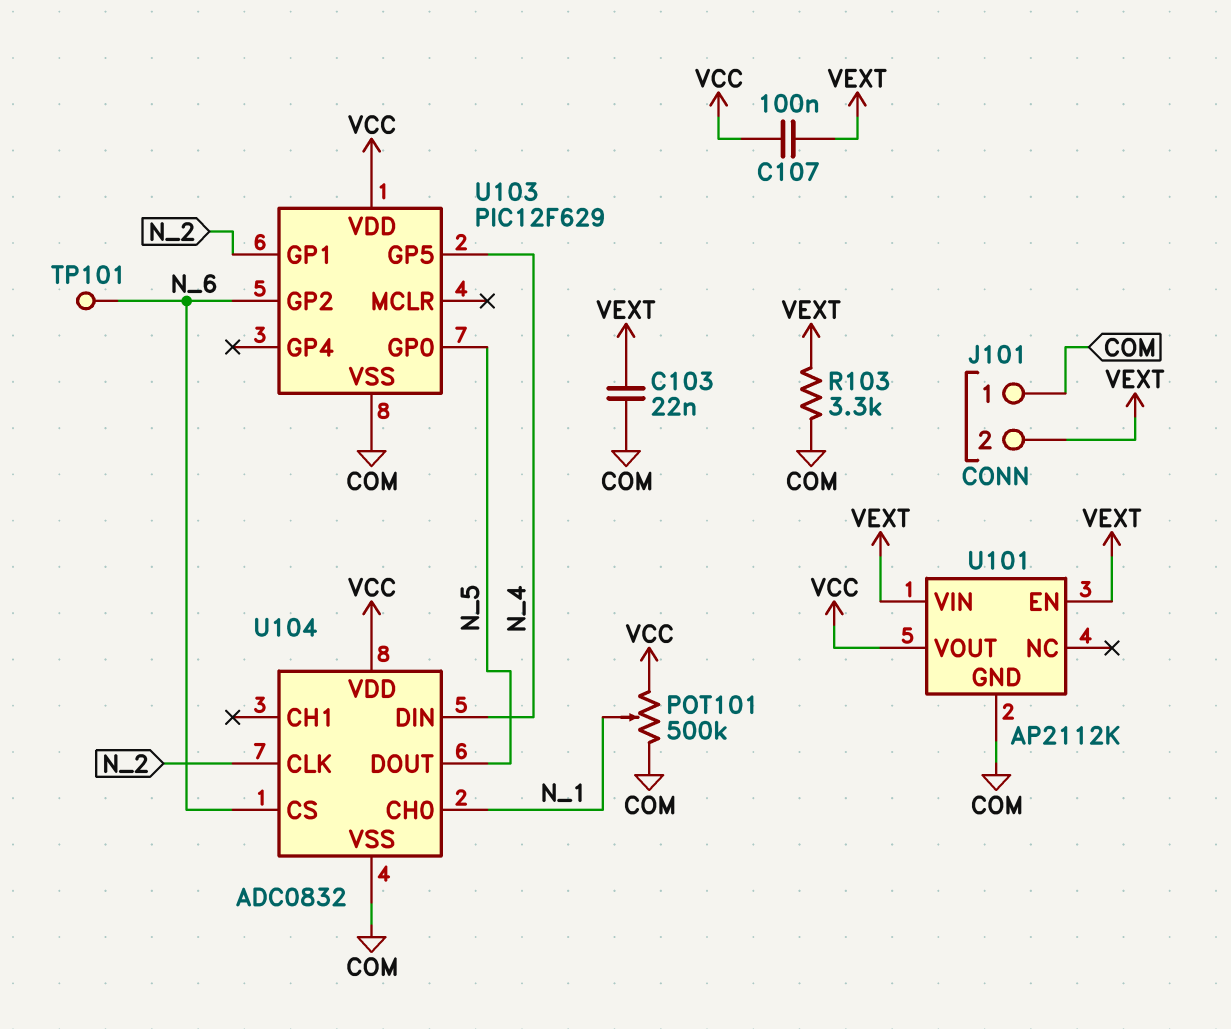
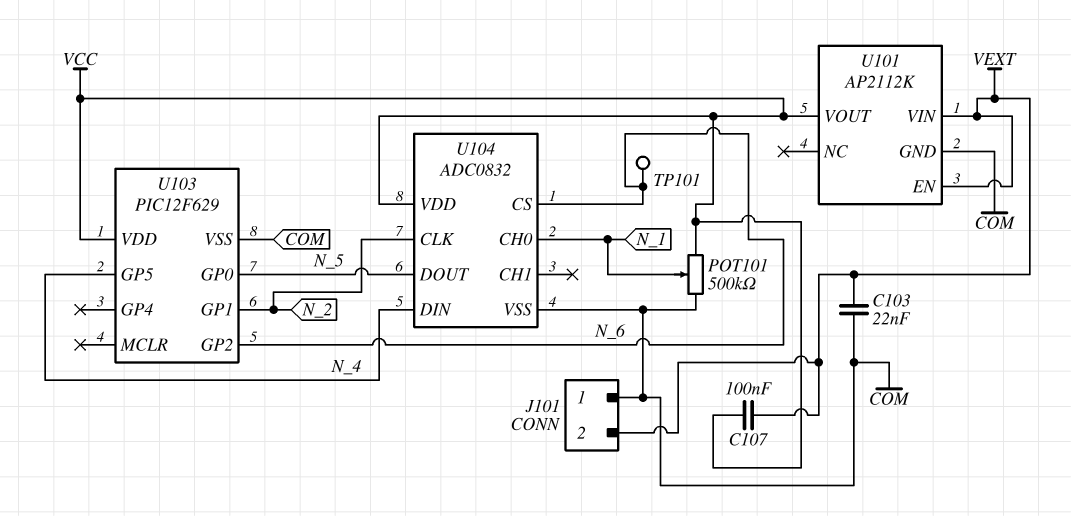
R103: 3.3k (COM, VEXT) -> none

